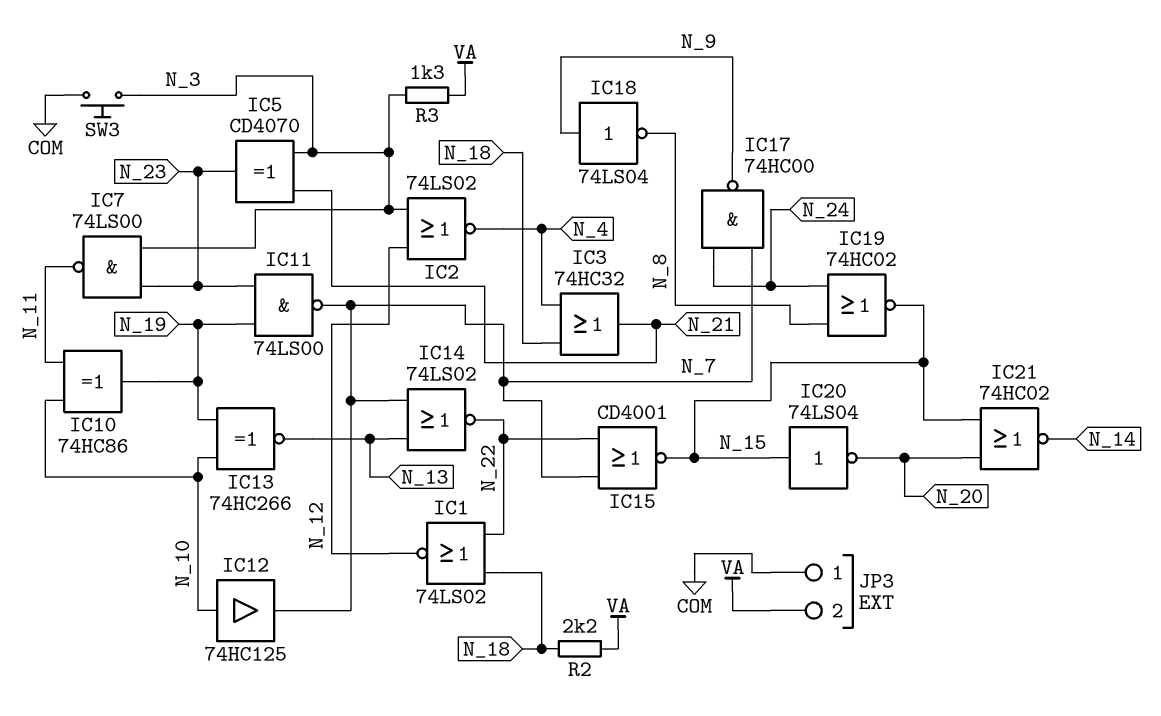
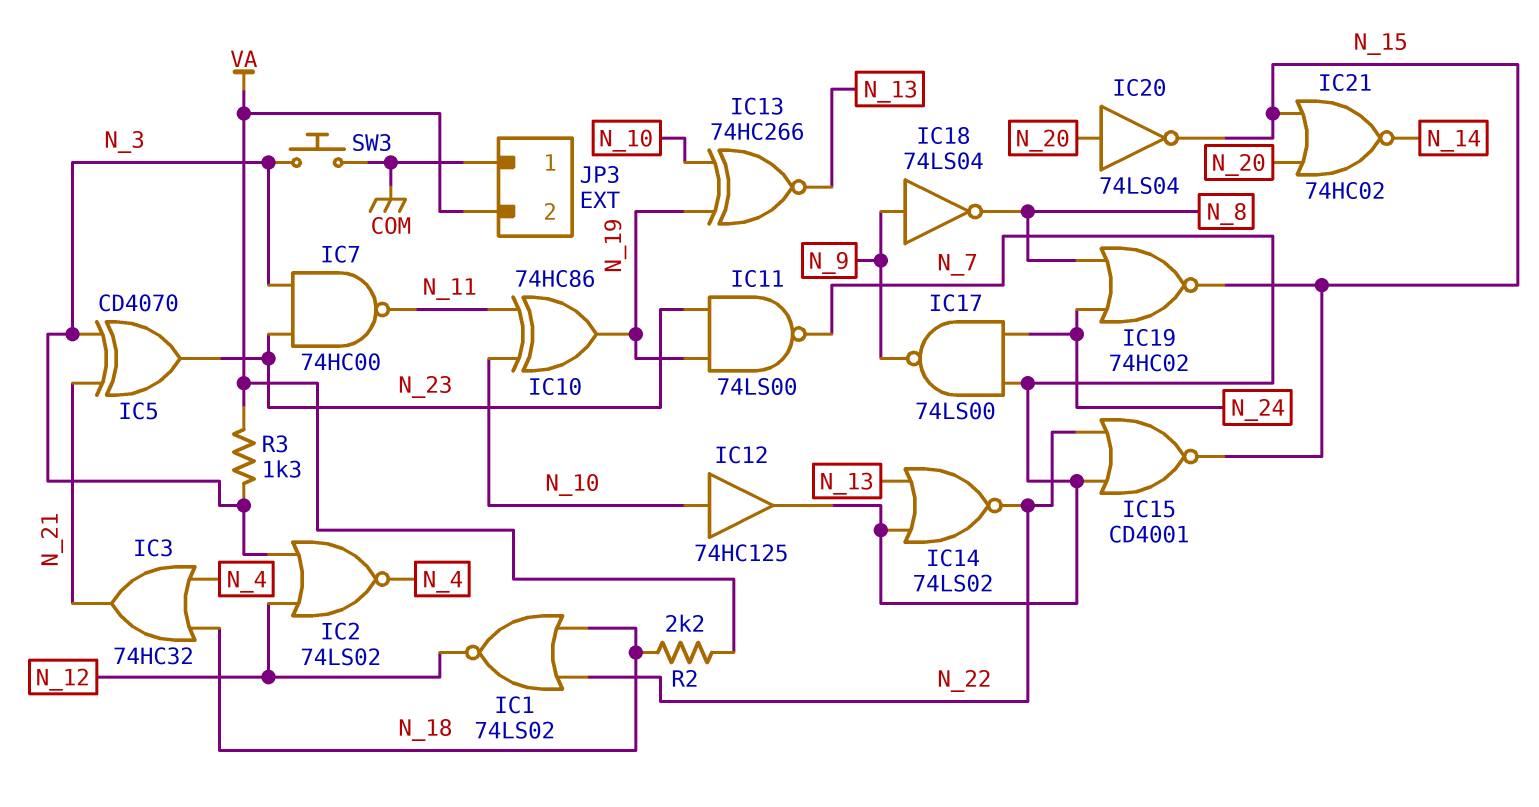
IC7: NAND 74LS00 (in N_3, in N_23, out N_11) -> NAND 74HC00 (in N_3, in N_23, out N_11)
IC17: NAND 74HC00 (in N_7, in N_24, out N_9) -> NAND 74LS00 (in N_7, in N_24, out N_9)
IC20: NOT 74LS04 (in N_15, out N_20) -> NOT 74LS04 (in N_20, out N_15)

